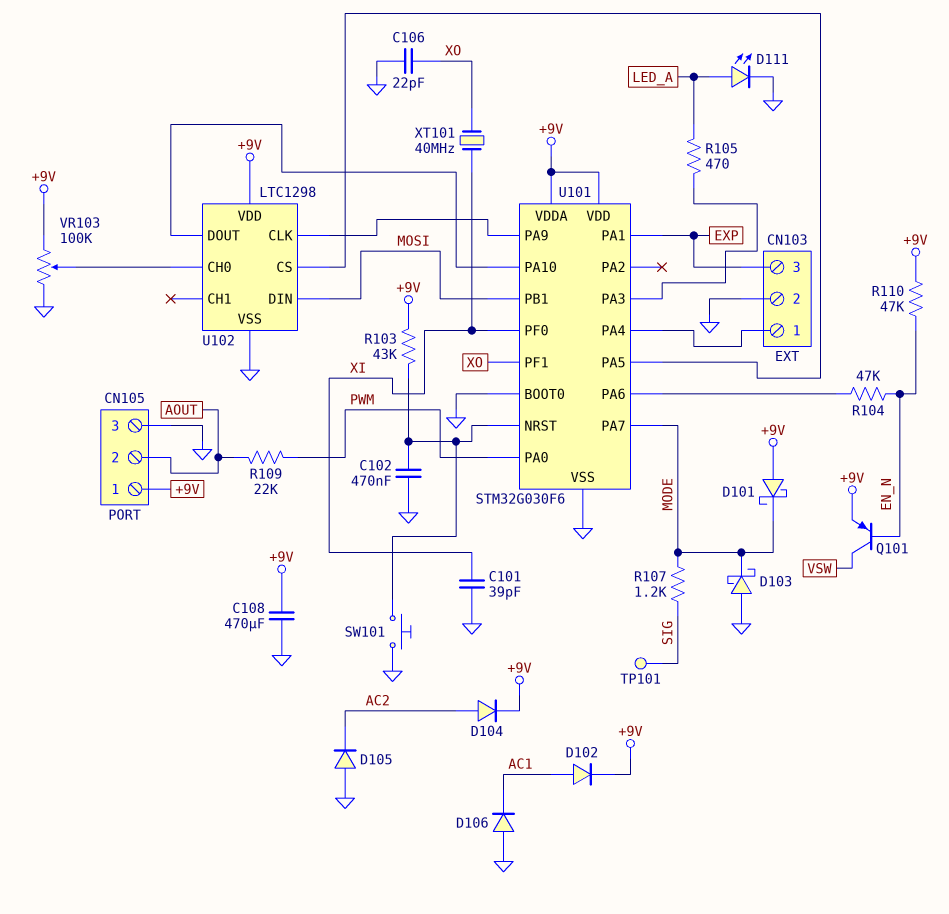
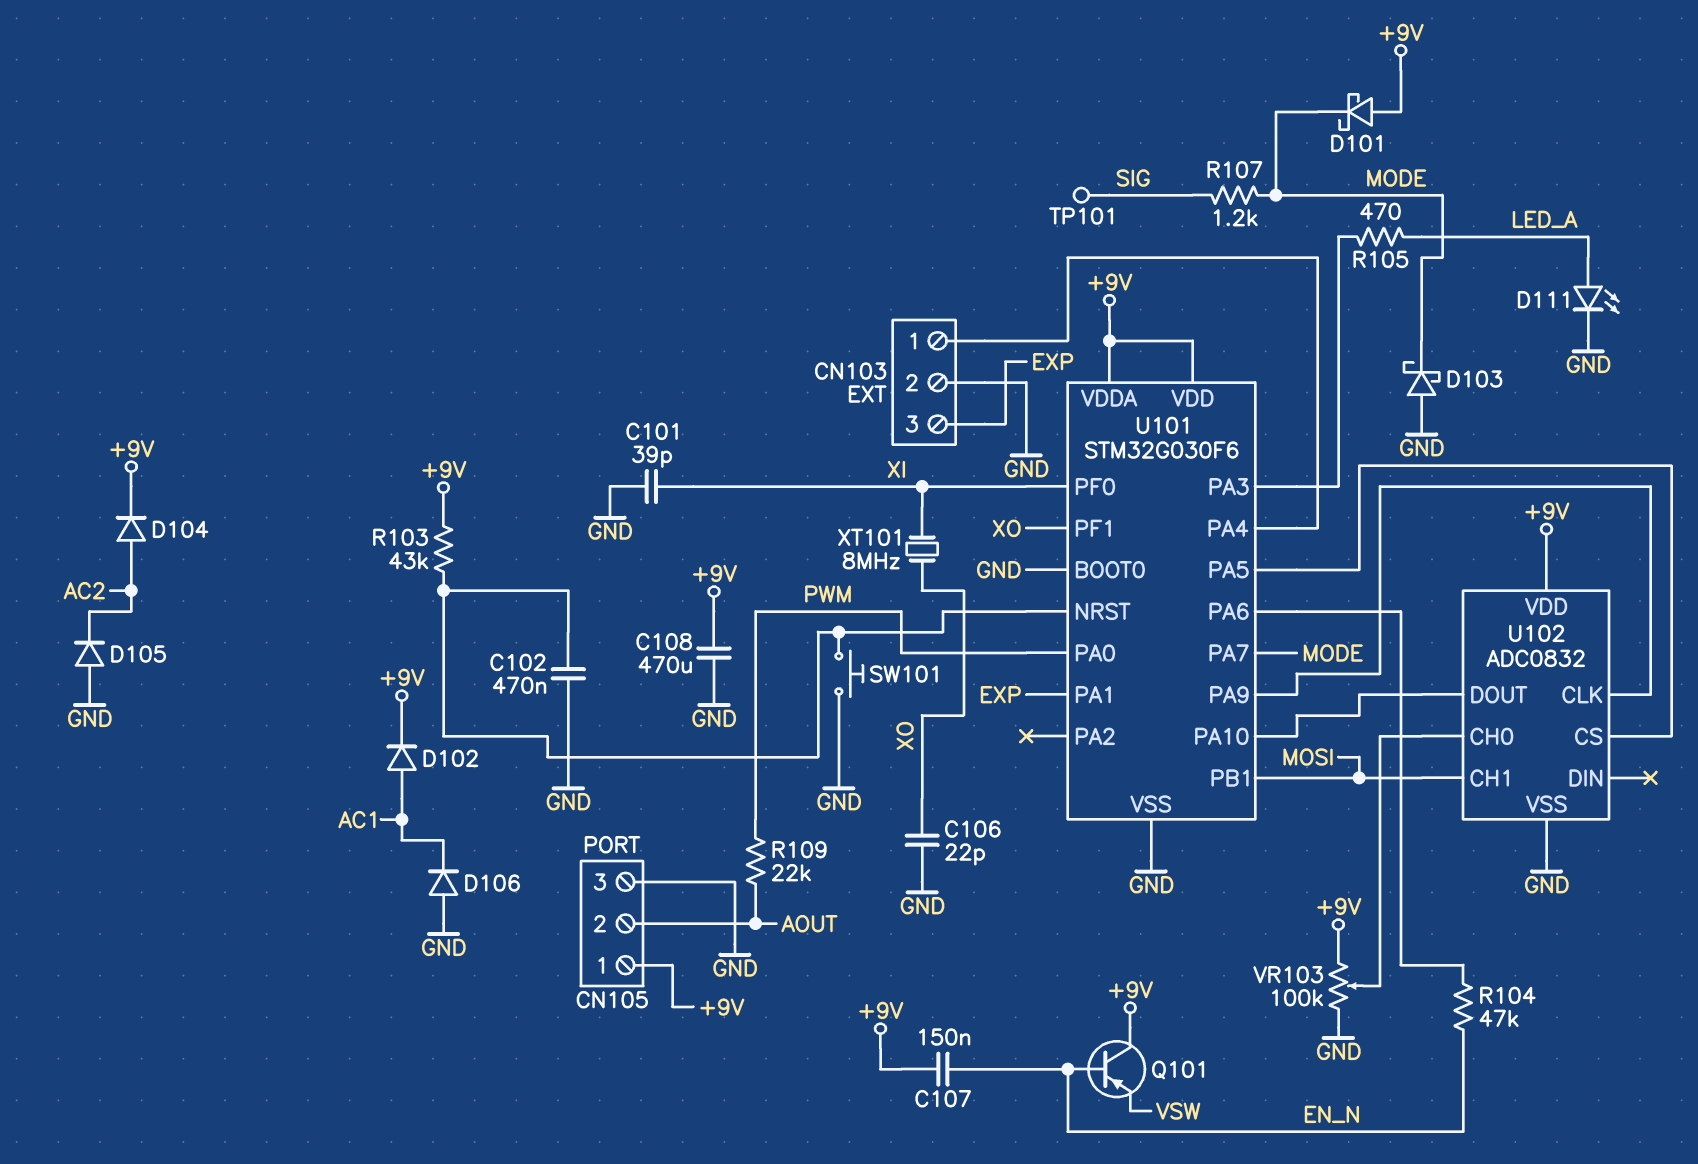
C107: none -> 150nF (+9V, EN_N)
Q101: PNP (B EN_N, C VSW, E +9V) -> PNP (B EN_N, C +9V, E VSW)
R110: 47k (+9V, EN_N) -> none
U102: LTC1298 -> ADC0832
U102 pin CH1: none -> MOSI
U102 pin DIN: MOSI -> none
XT101: 40MHz (XI, XO) -> 8MHz (XI, XO)

